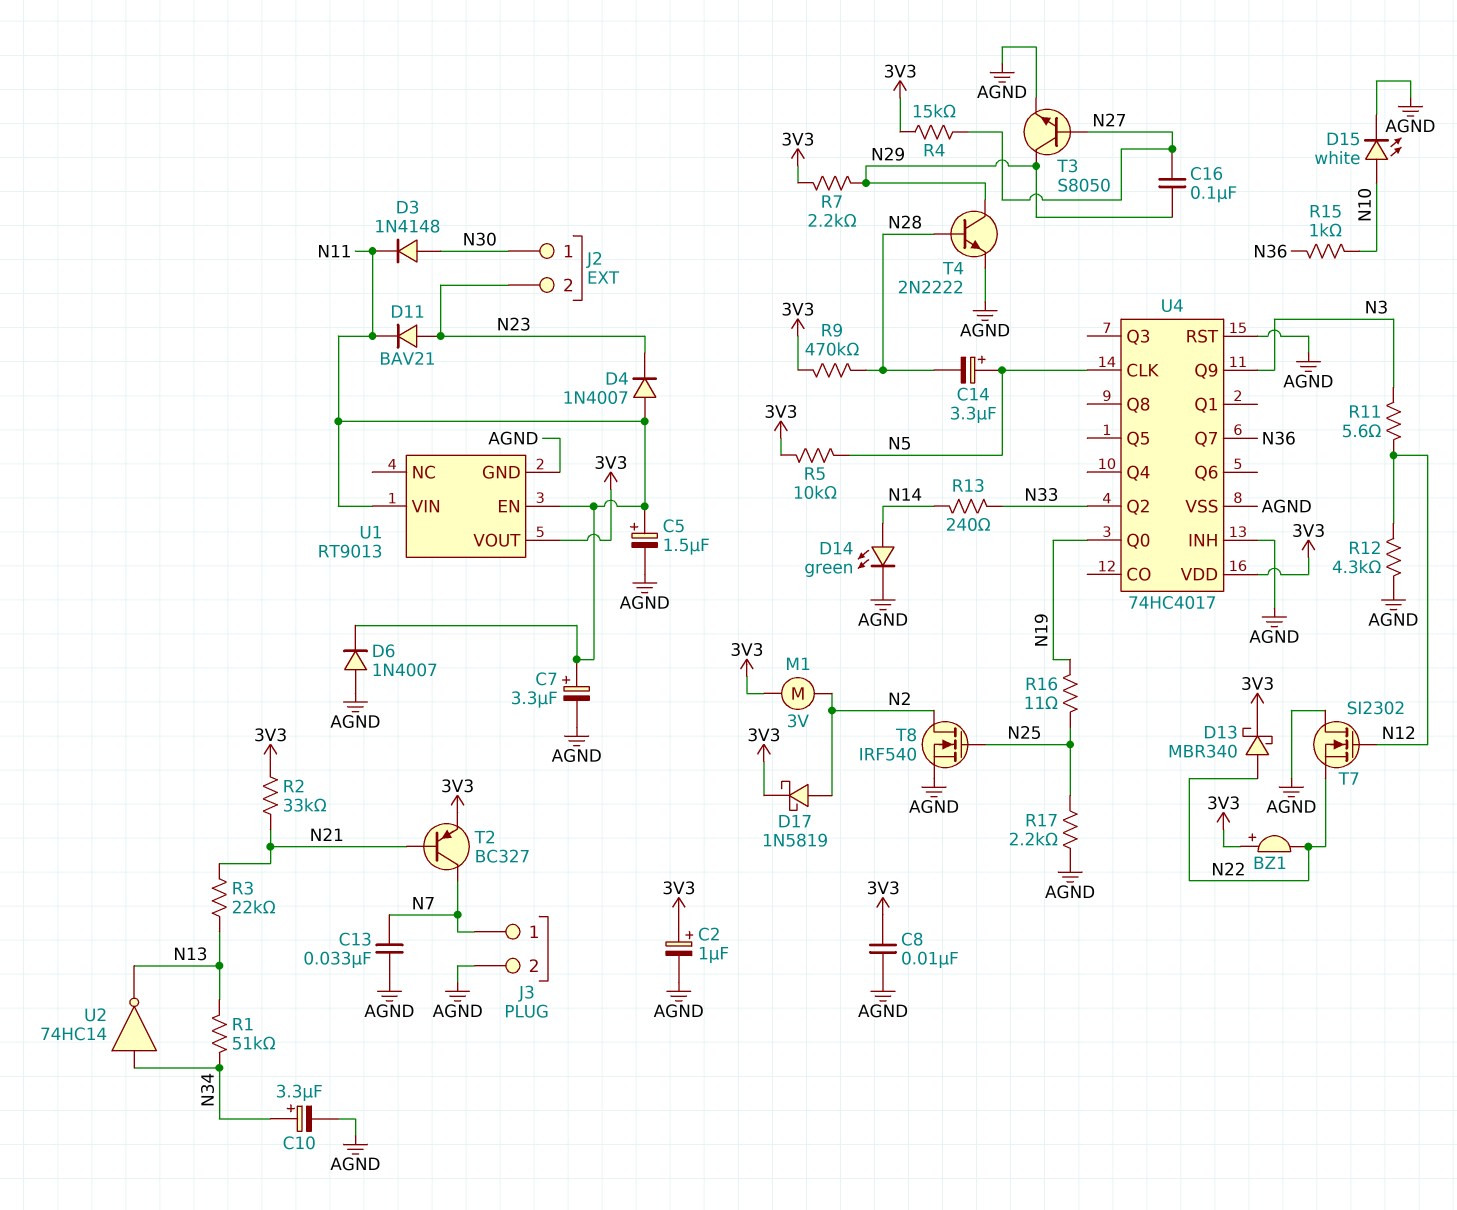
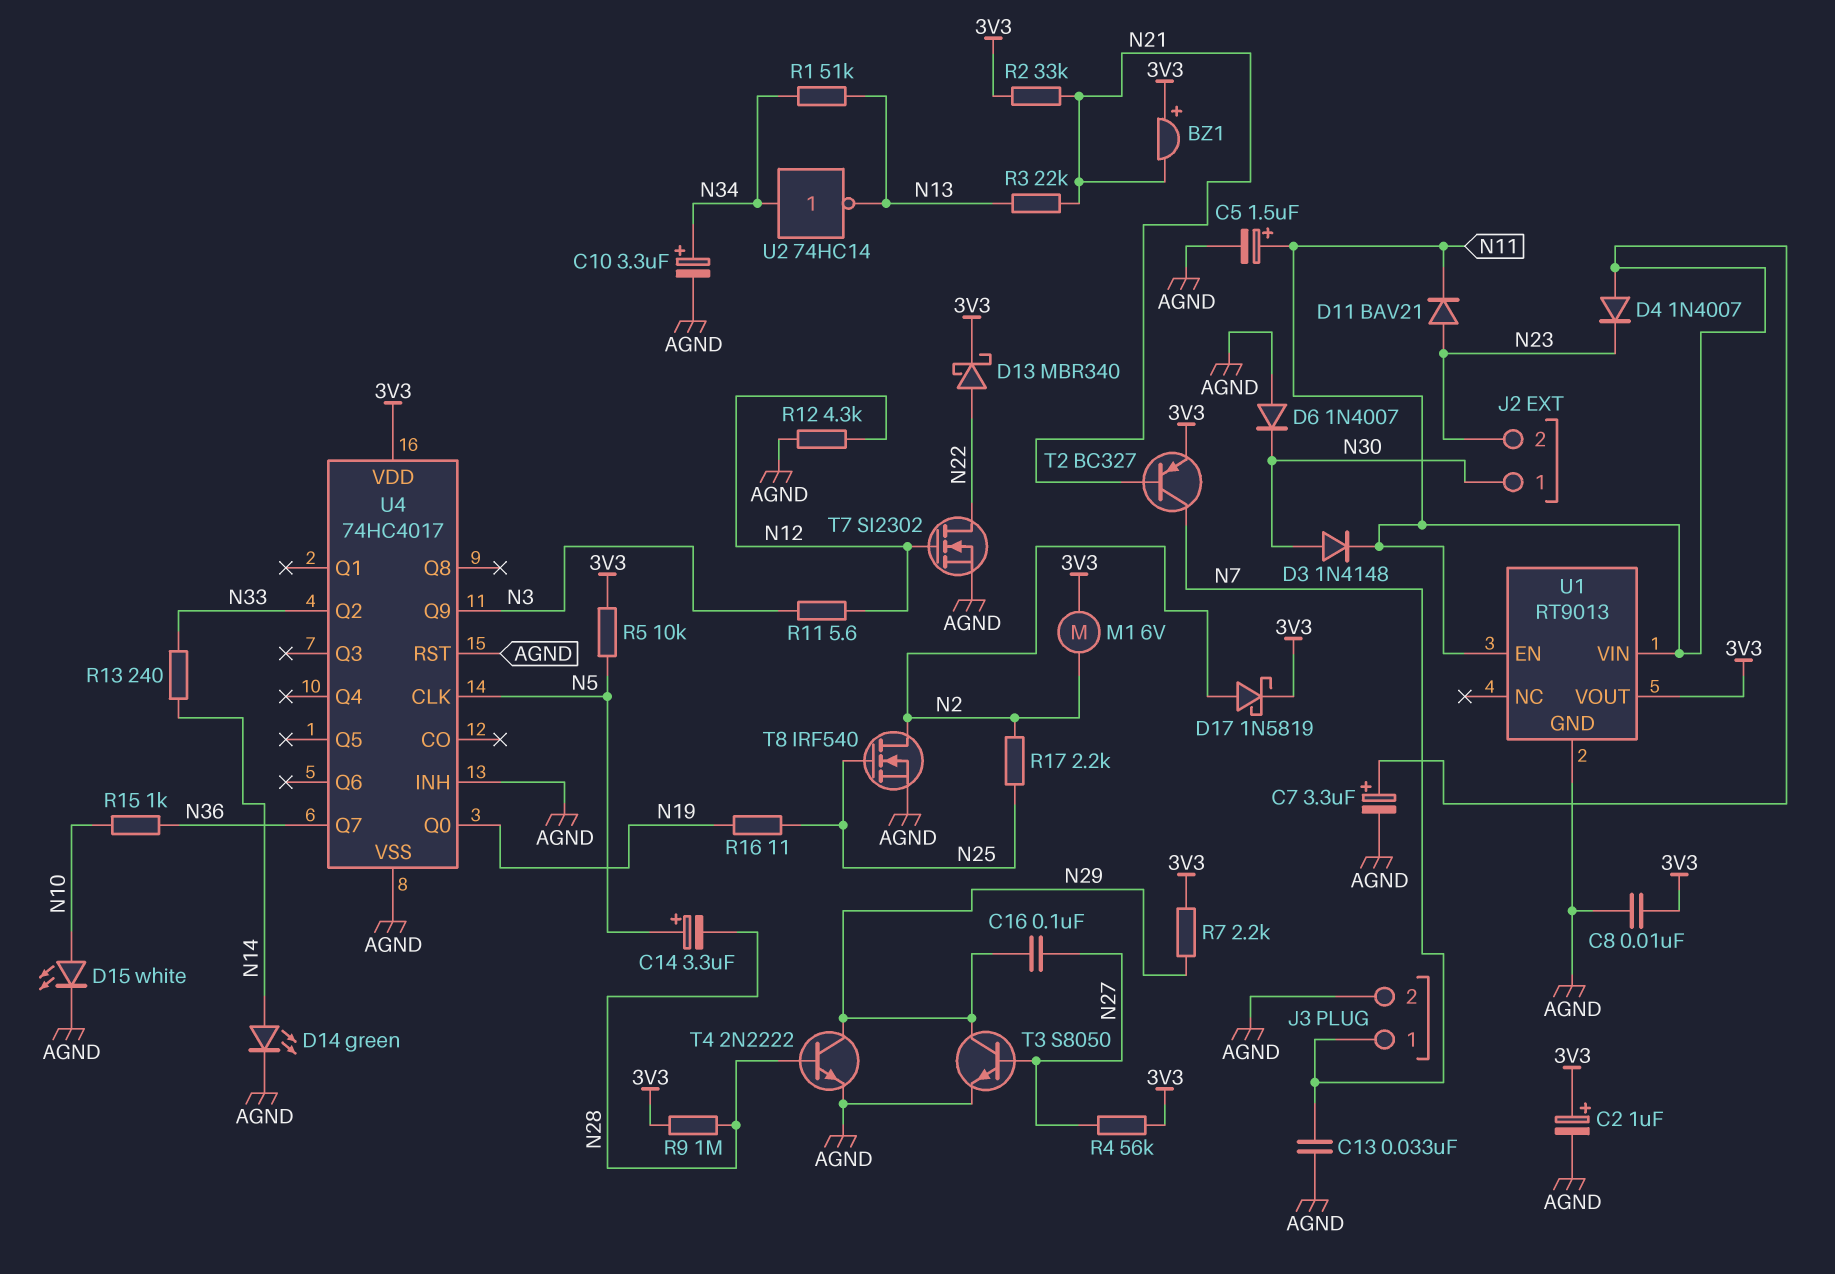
BZ1: buzzer (plus 3V3, minus N22) -> buzzer (plus 3V3, minus N21)
D6: diode 1N4007 (A AGND, K N11) -> diode 1N4007 (A AGND, K N30)
M1: motor 3V (3V3, N2) -> motor 6V (3V3, N2)
R4: 15k (3V3, N27) -> 56k (3V3, N27)
R9: 470k (3V3, N28) -> 1M (3V3, N28)
R17: 2.2k (AGND, N25) -> 2.2k (N2, N25)
T7: NMOS SI2302 (G N12, D AGND, S N22) -> NMOS SI2302 (G N12, D N22, S AGND)

